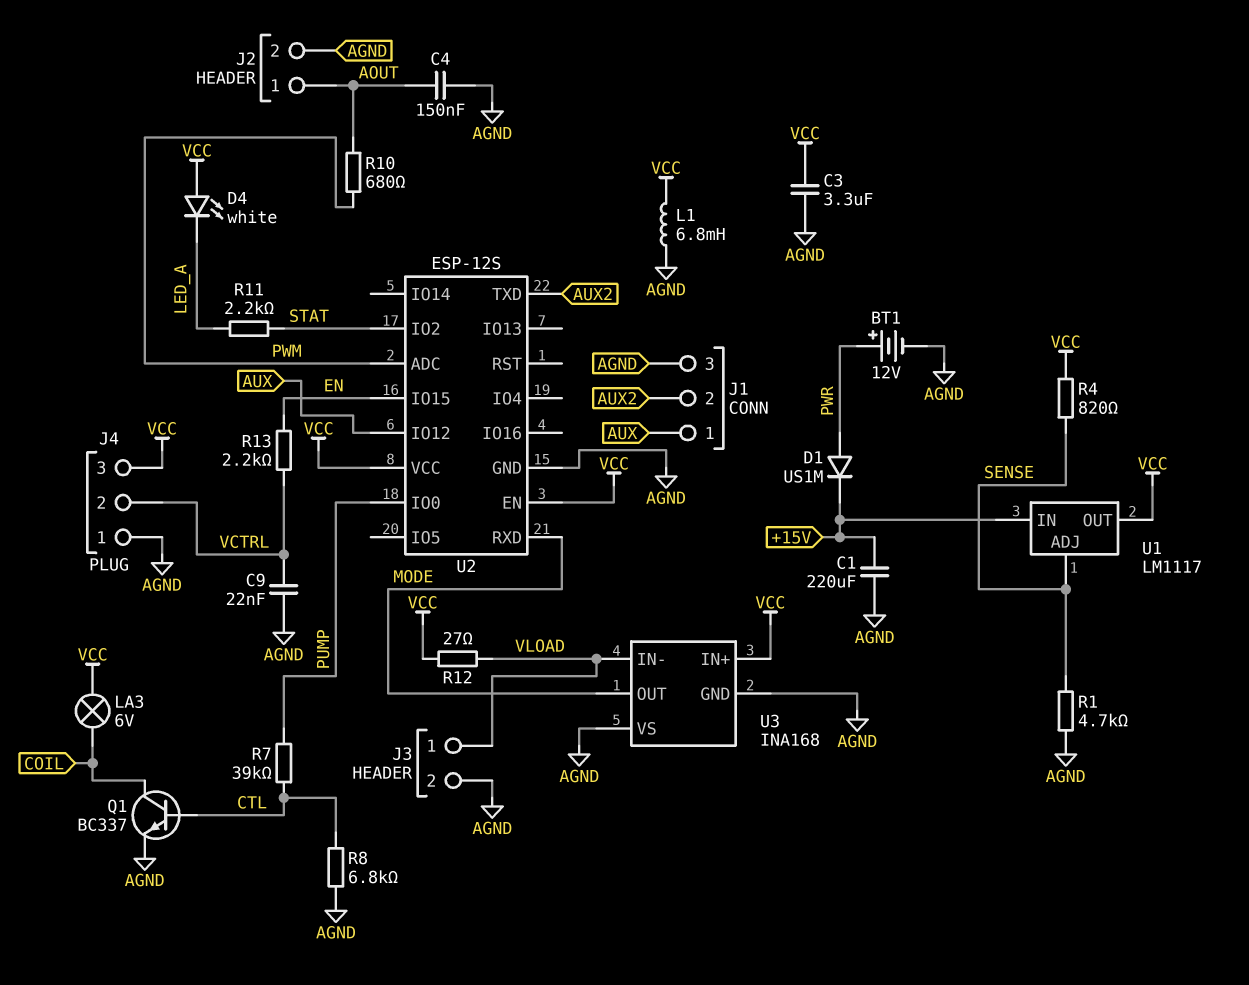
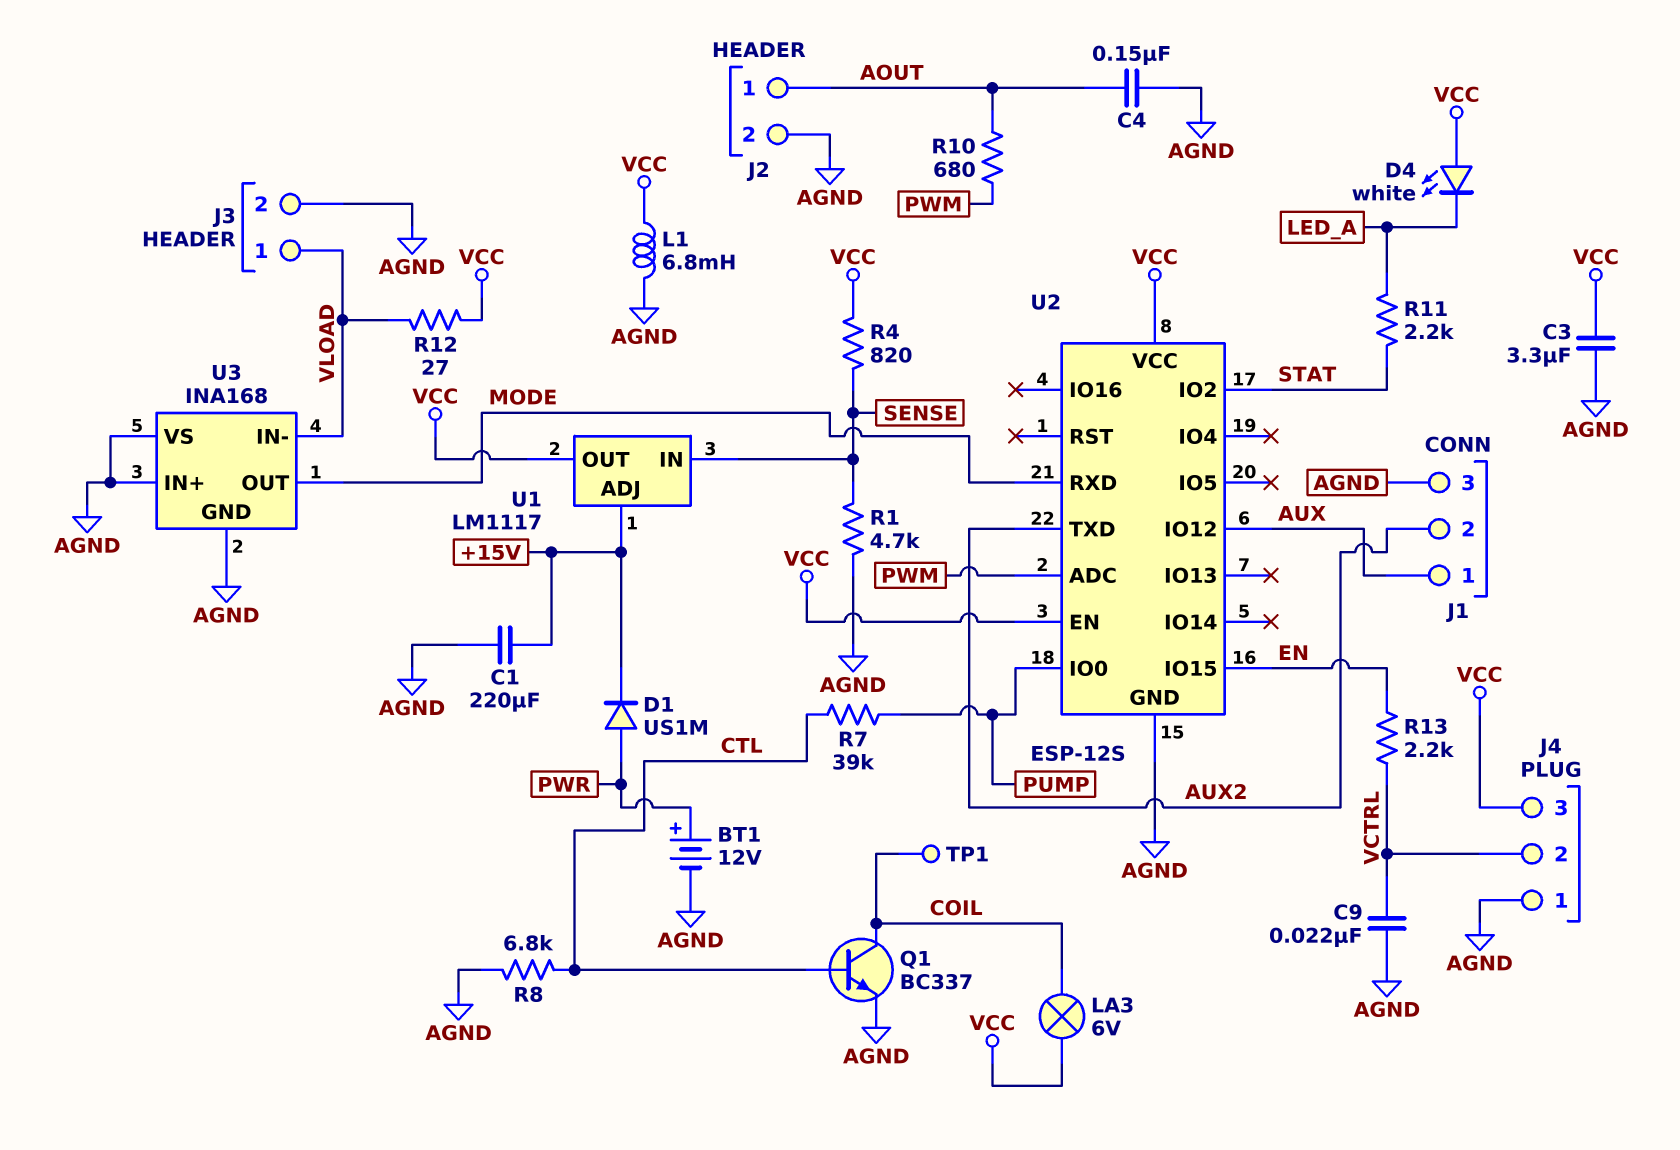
TP1: none -> test point (COIL)
U1 pin ADJ: SENSE -> +15V
U1 pin IN: +15V -> SENSE
U3 pin IN+: VCC -> AGND

